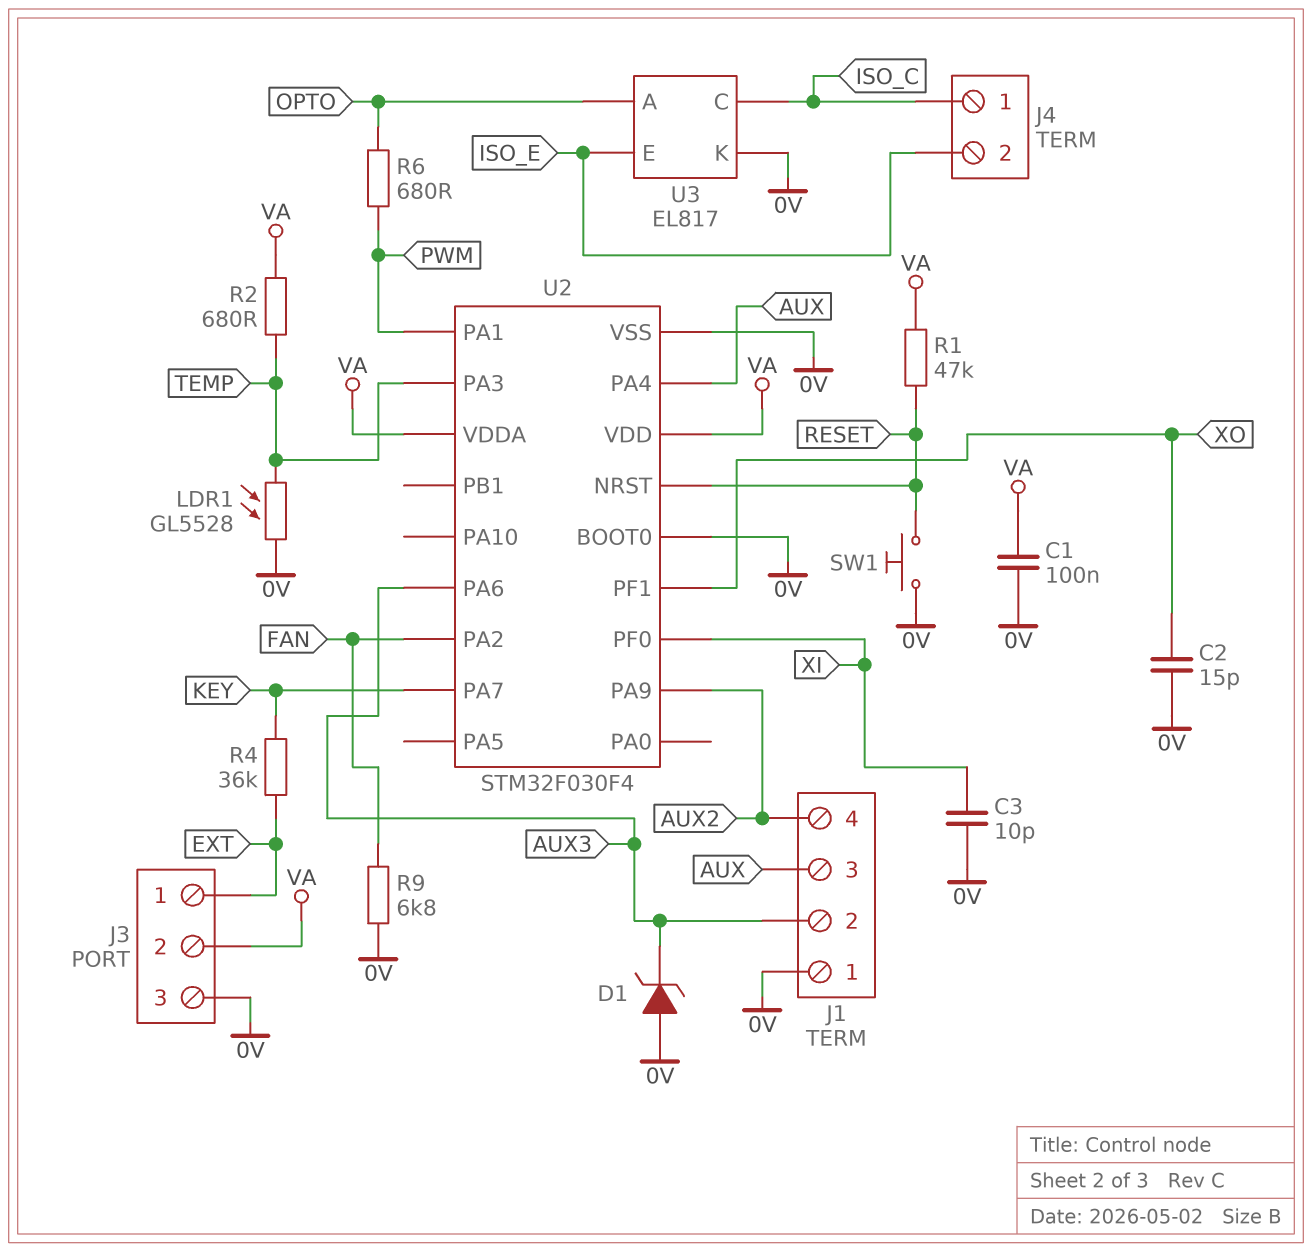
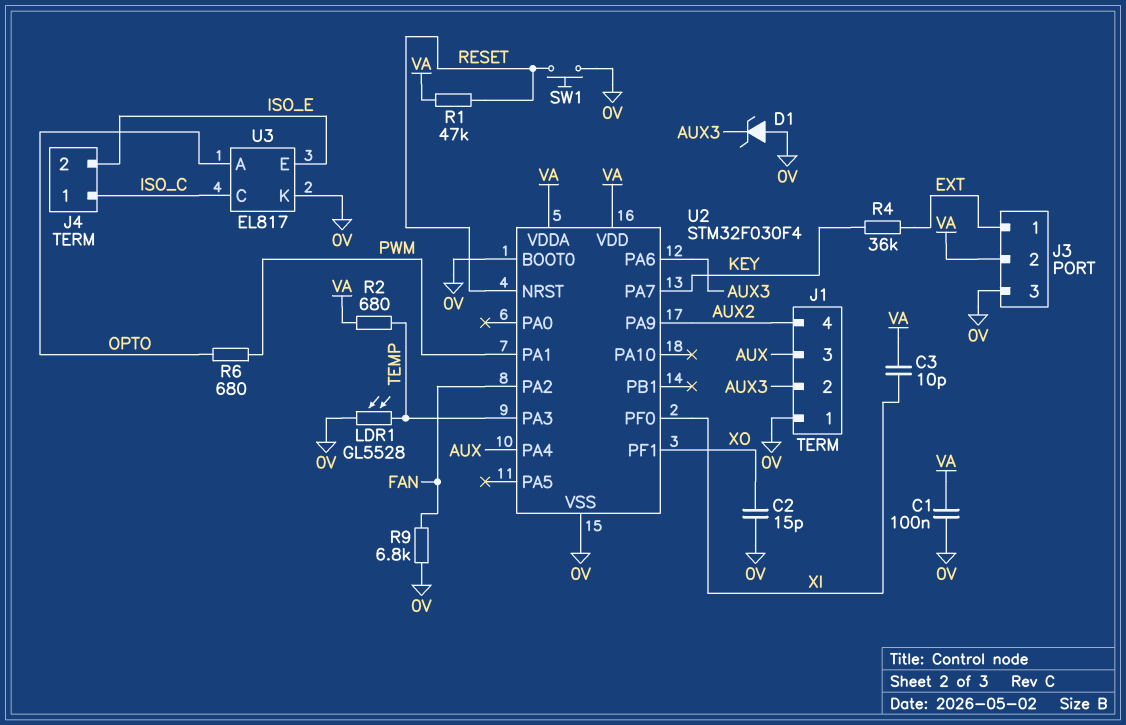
C3: 10pF (0V, XI) -> 10pF (VA, XI)

